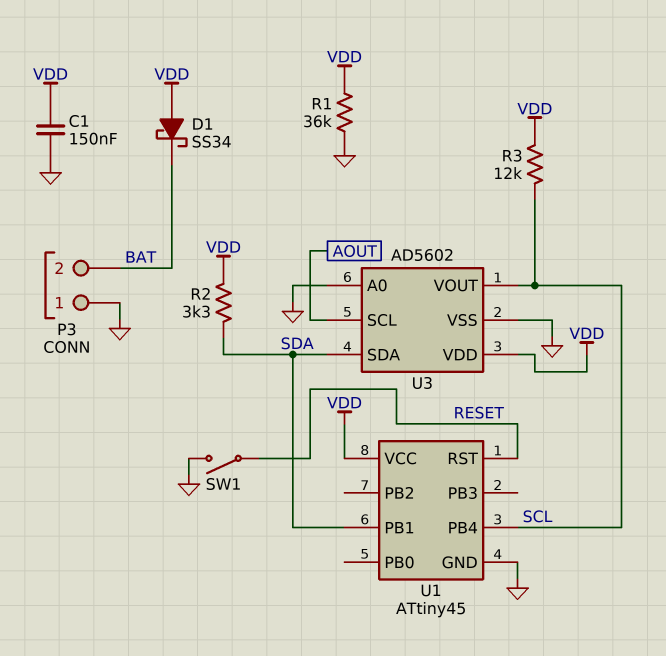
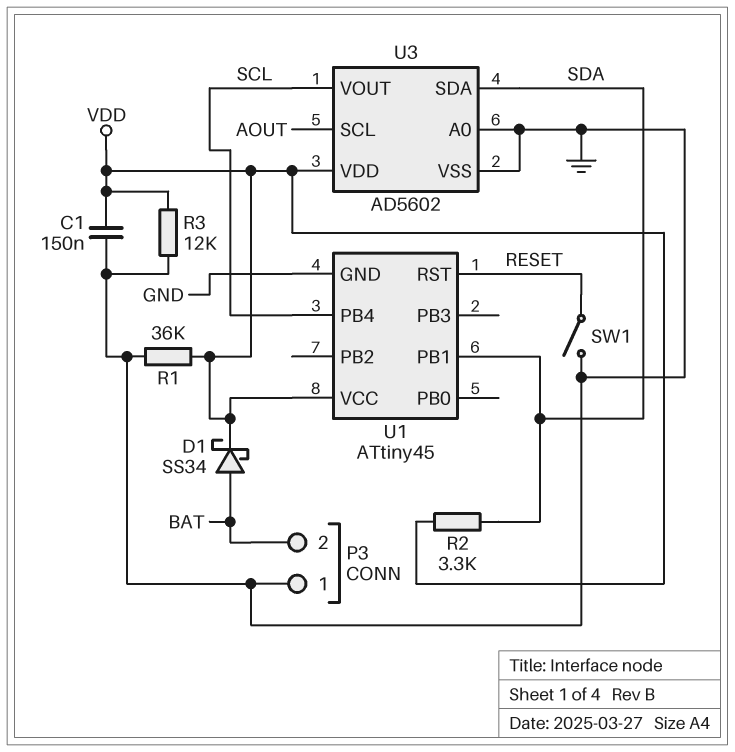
D1: schottky SS34 (A VDD, K BAT) -> schottky SS34 (A BAT, K VDD)
R3: 12k (SCL, VDD) -> 12k (GND, VDD)

